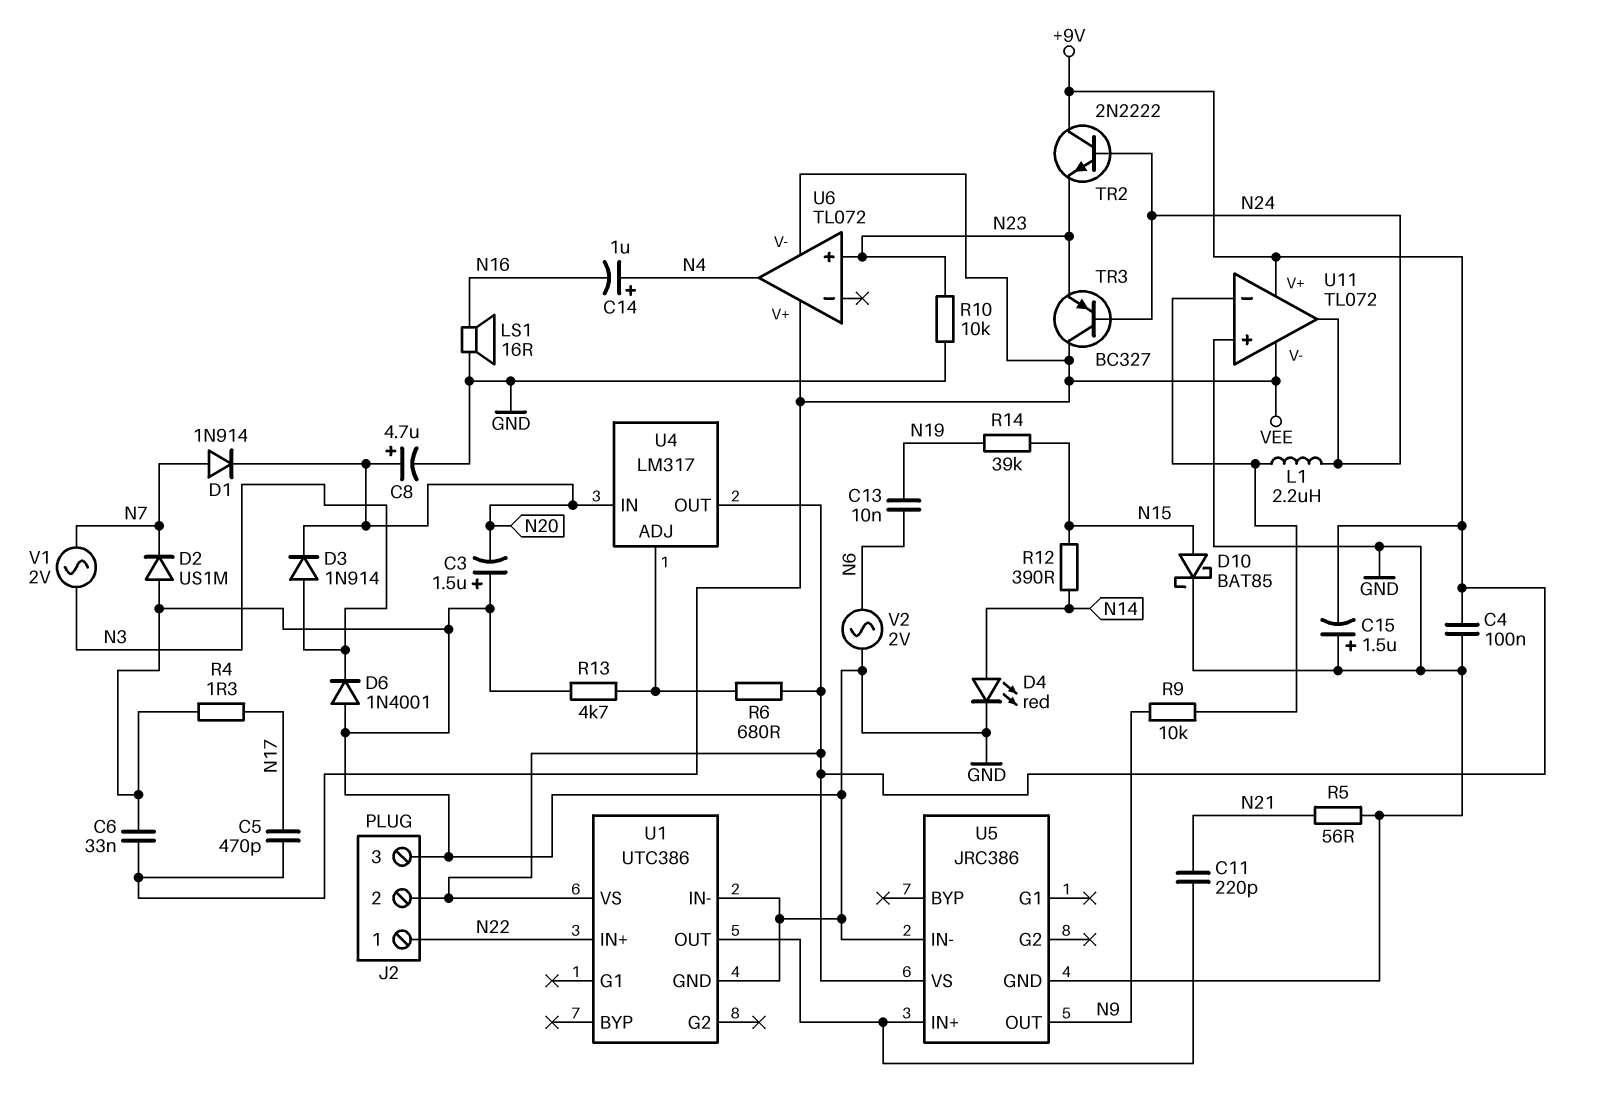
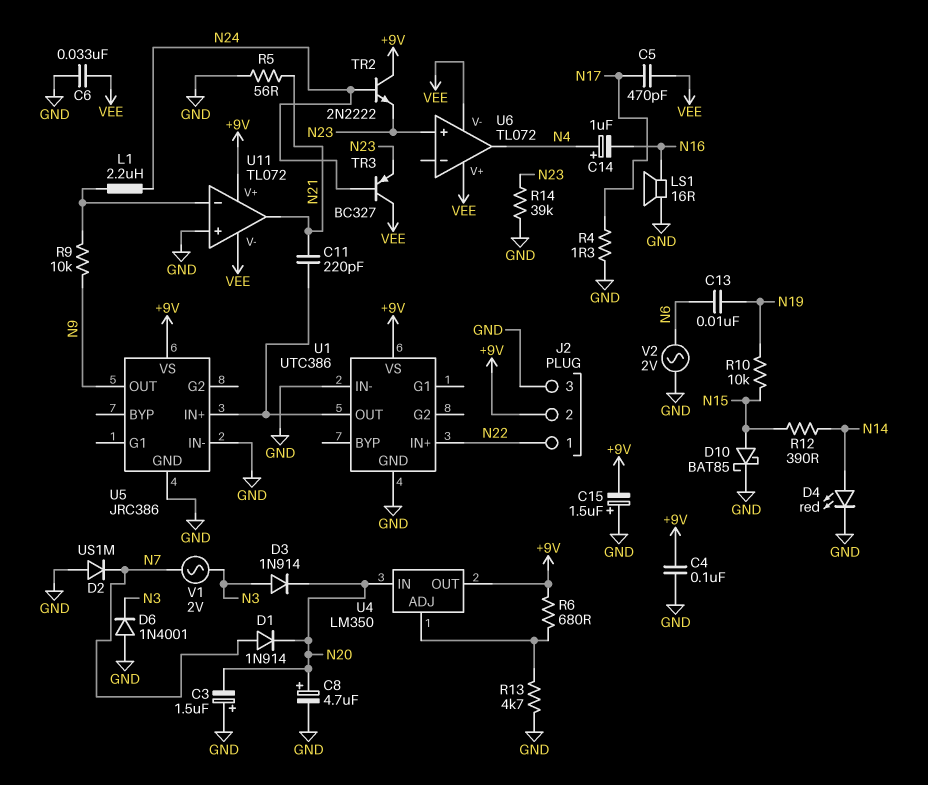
R10: 10k (GND, N23) -> 10k (N15, N19)
R14: 39k (N15, N19) -> 39k (GND, N23)
U4: LM317 -> LM350
U11 pin out: N24 -> N21

